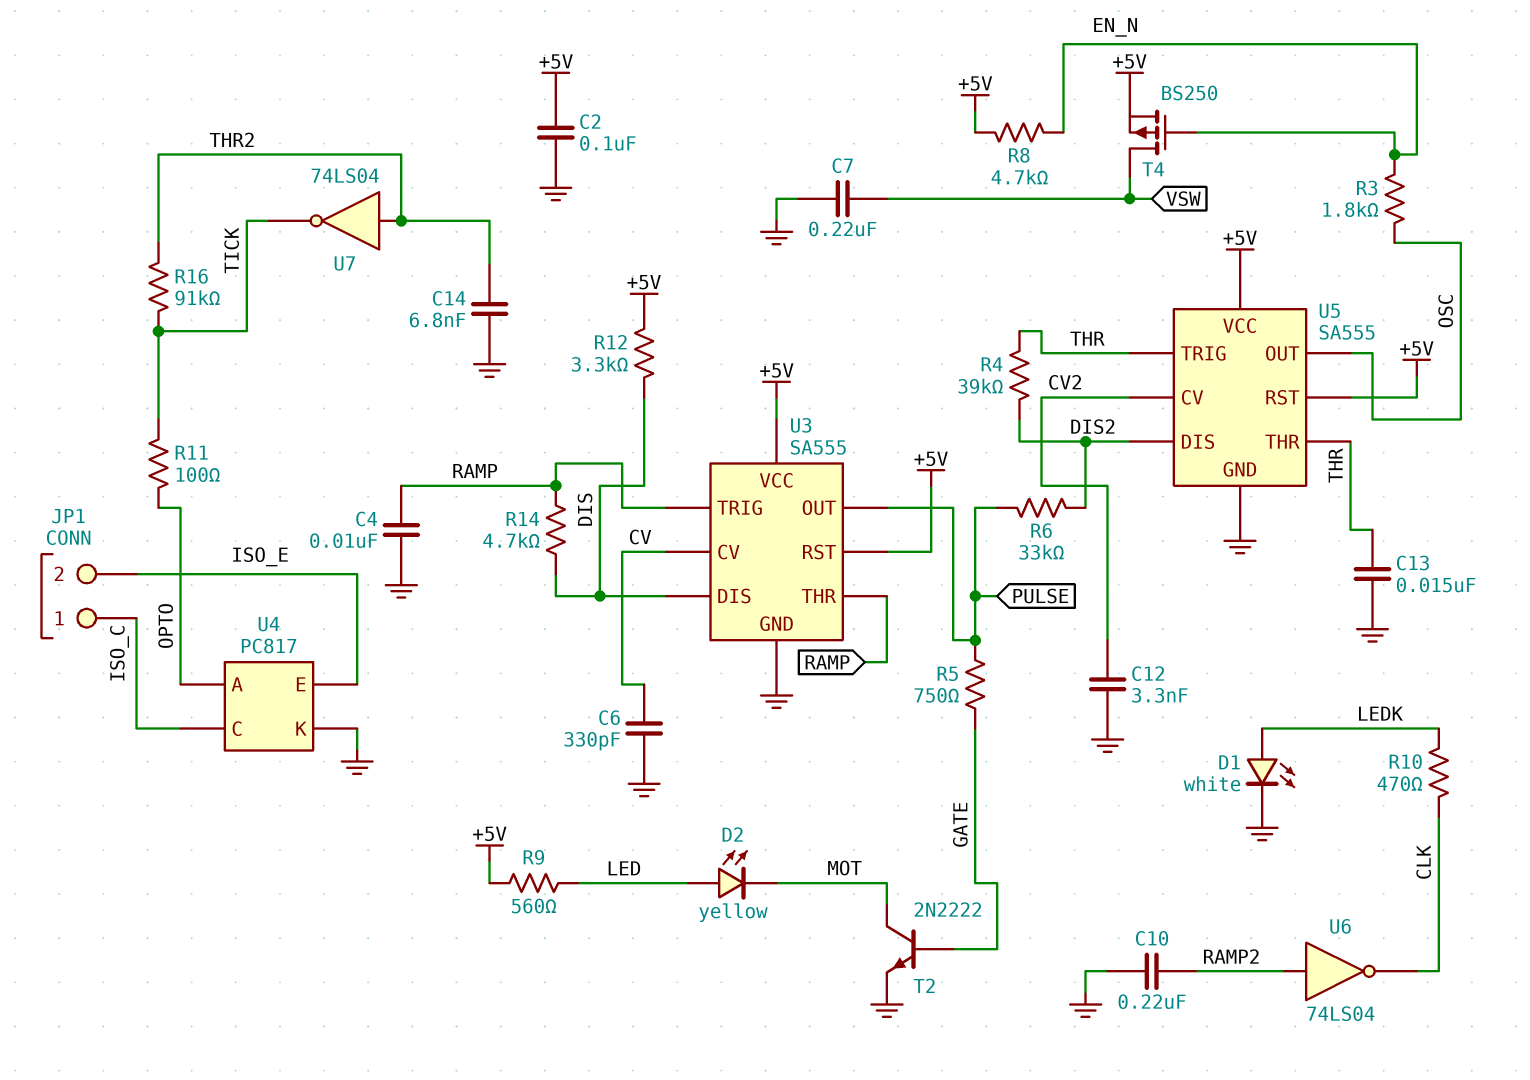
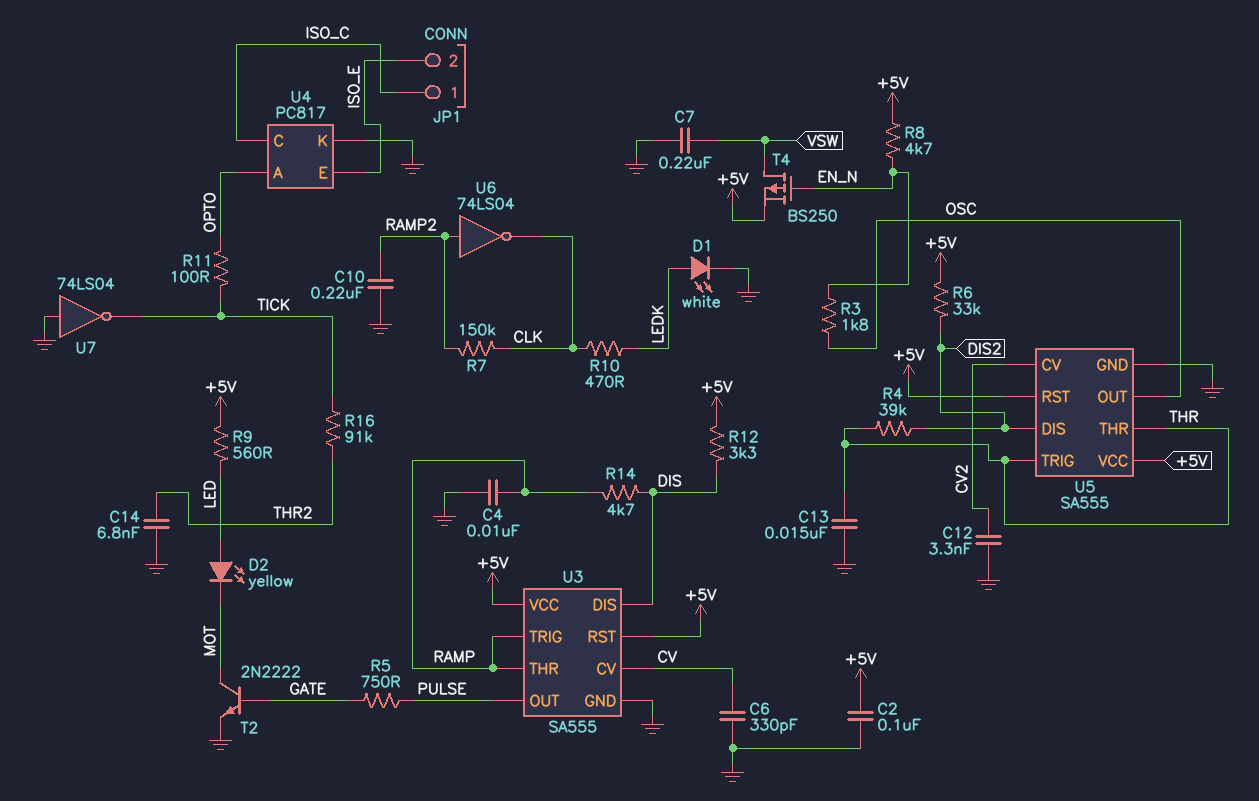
R6: 33k (DIS2, PULSE) -> 33k (+5V, DIS2)
R7: none -> 150k (CLK, RAMP2)
U7: NOT 74LS04 (in THR2, out TICK) -> NOT 74LS04 (in GND, out TICK)

